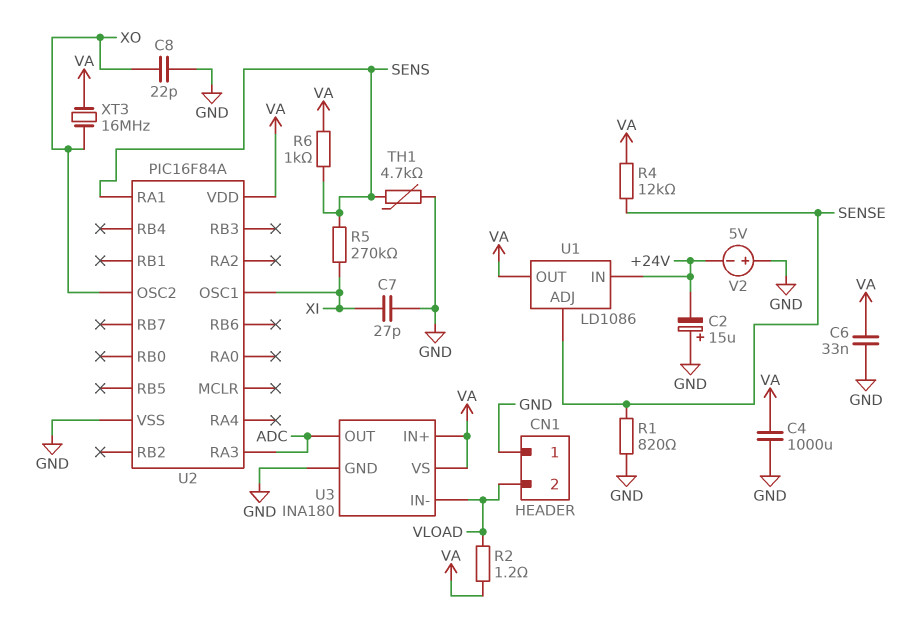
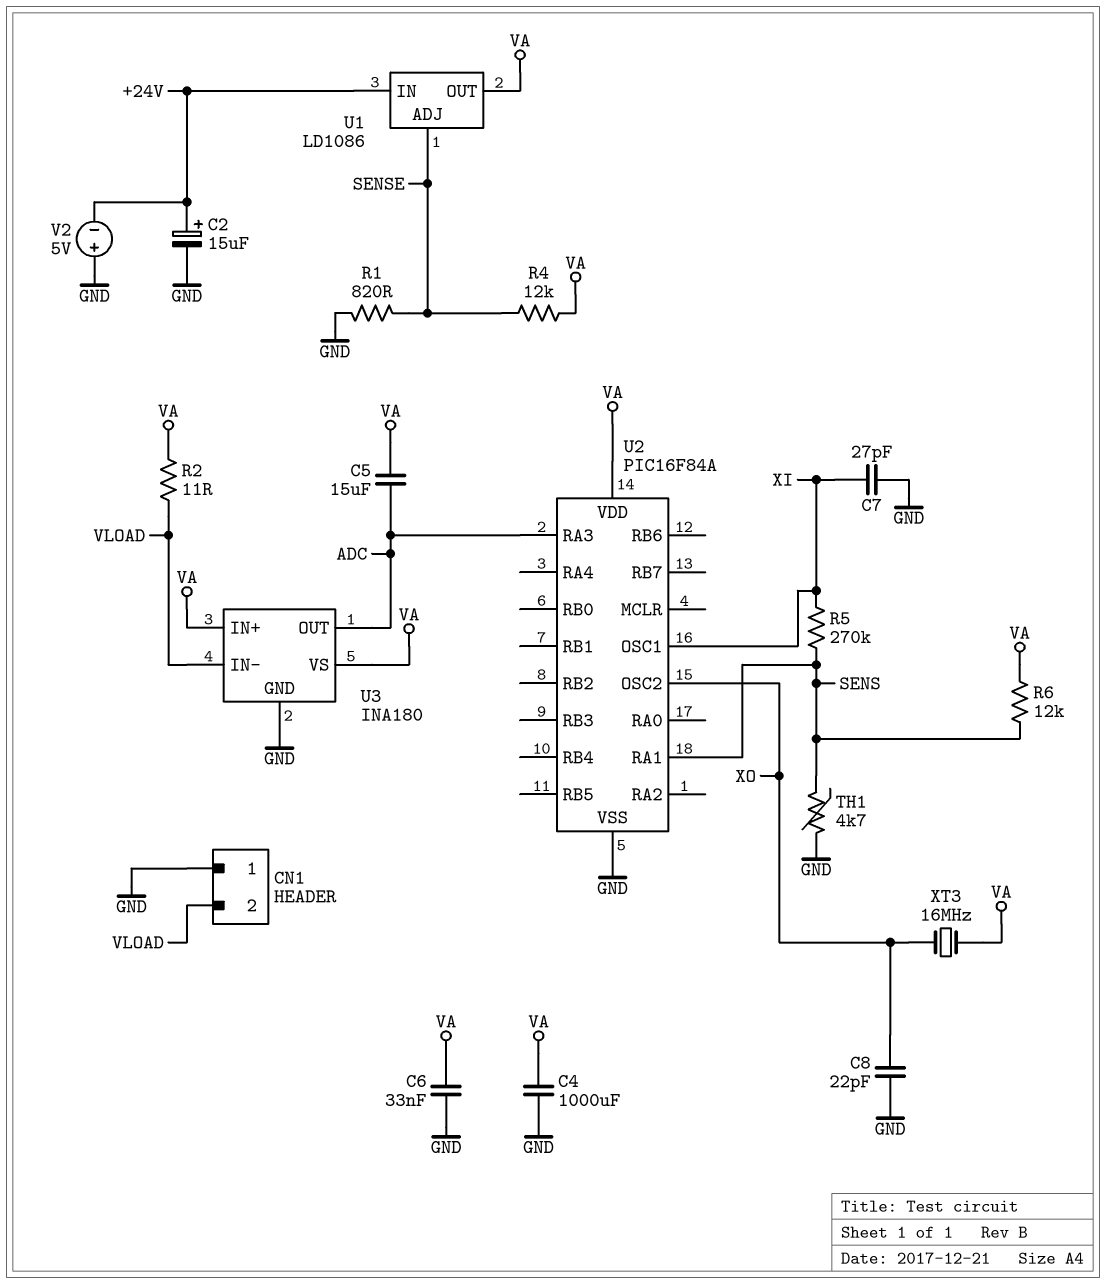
C2: 15uF (plus GND, minus +24V) -> 15uF (plus +24V, minus GND)
C5: none -> 15uF (ADC, VA)
R2: 1.2 (VA, VLOAD) -> 11 (VA, VLOAD)
R6: 1k (SENS, VA) -> 12k (SENS, VA)

